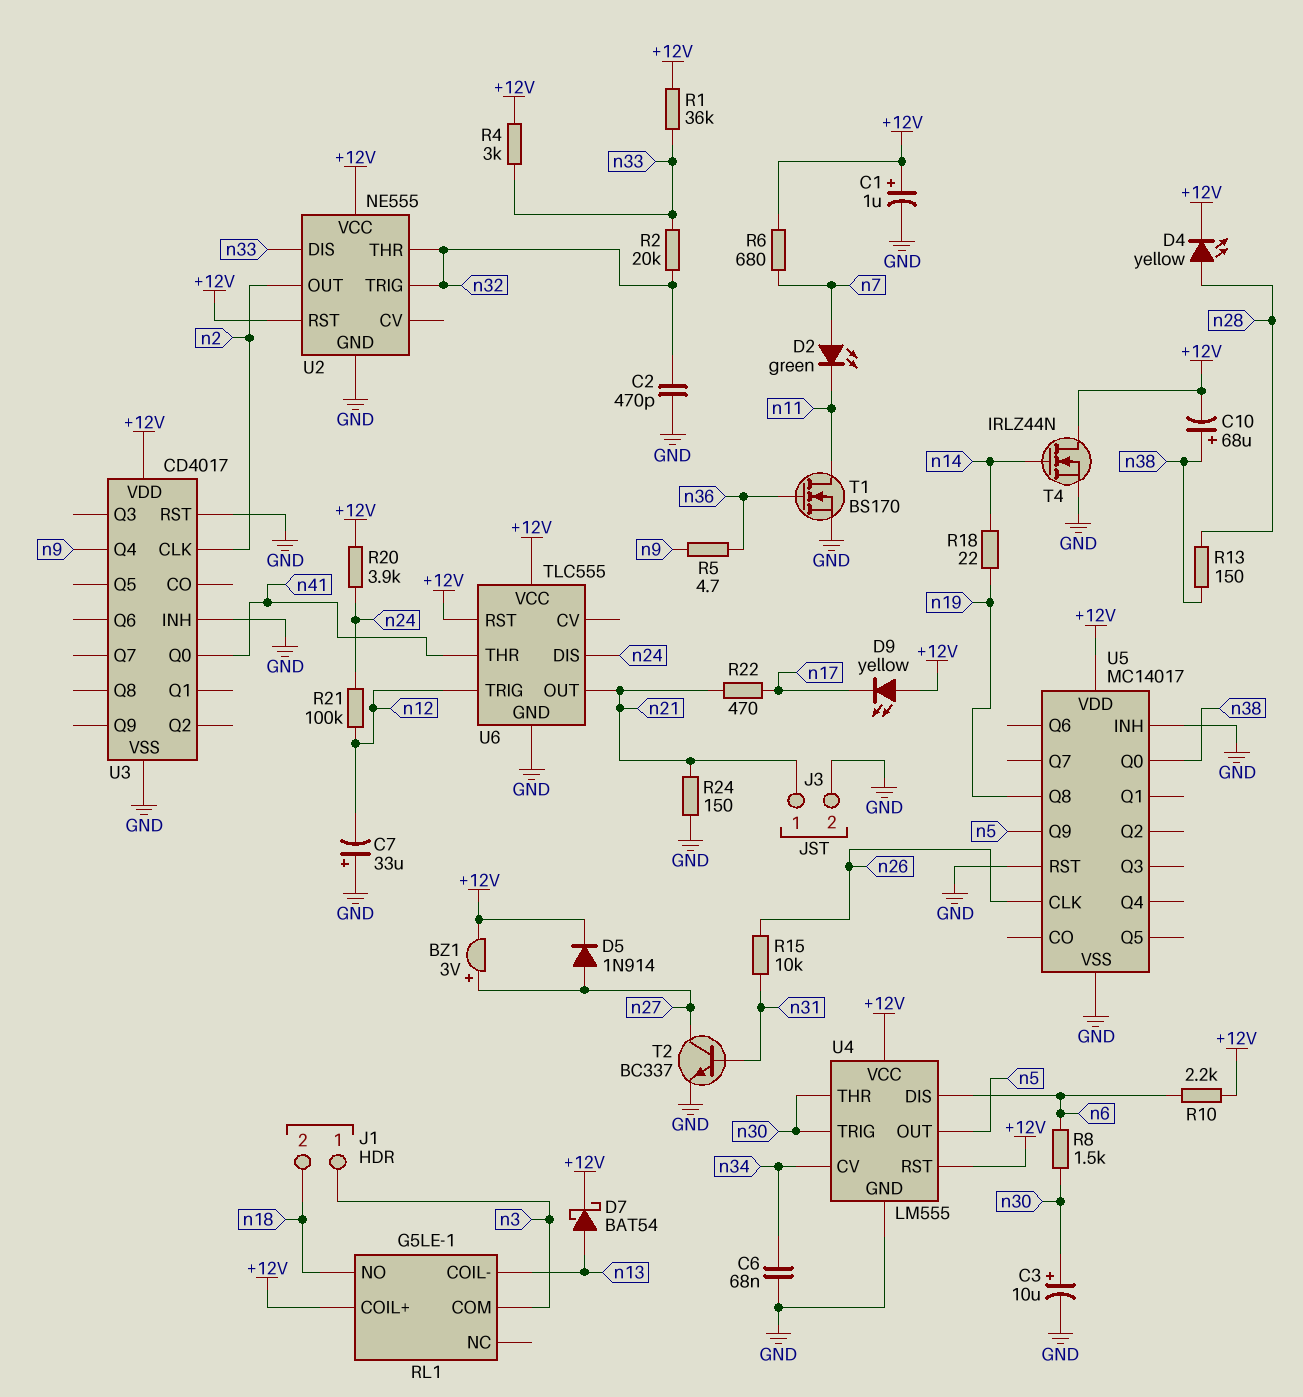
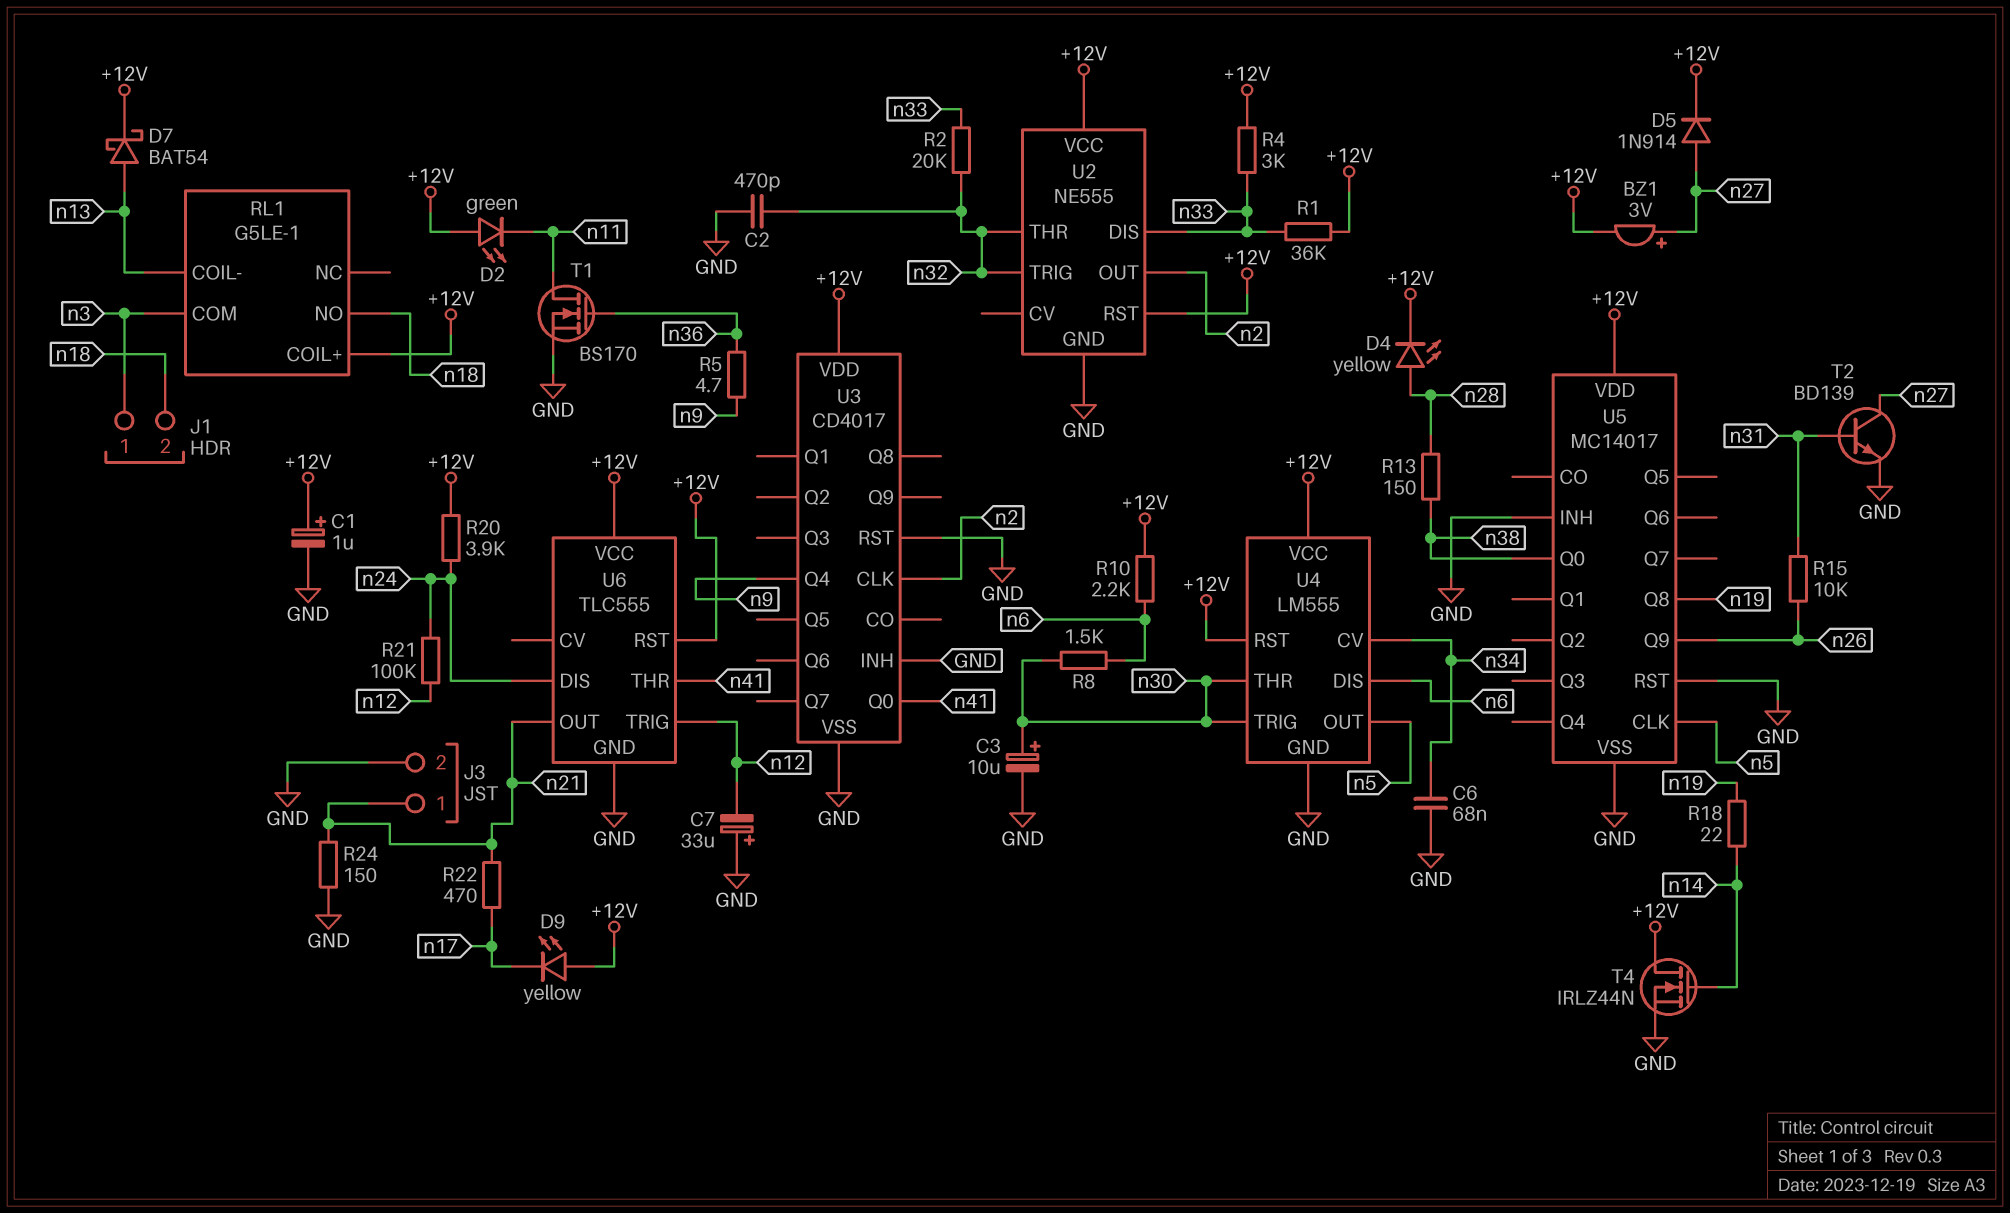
C10: 68uF (plus n38, minus +12V) -> none
D2: LED green (A n7, K n11) -> LED green (A +12V, K n11)
R6: 680 (+12V, n7) -> none
T2: NPN BC337 (B n31, C n27, E GND) -> NPN BD139 (B n31, C n27, E GND)
U5 pin CLK: n26 -> n5
U5 pin Q9: n5 -> n26

